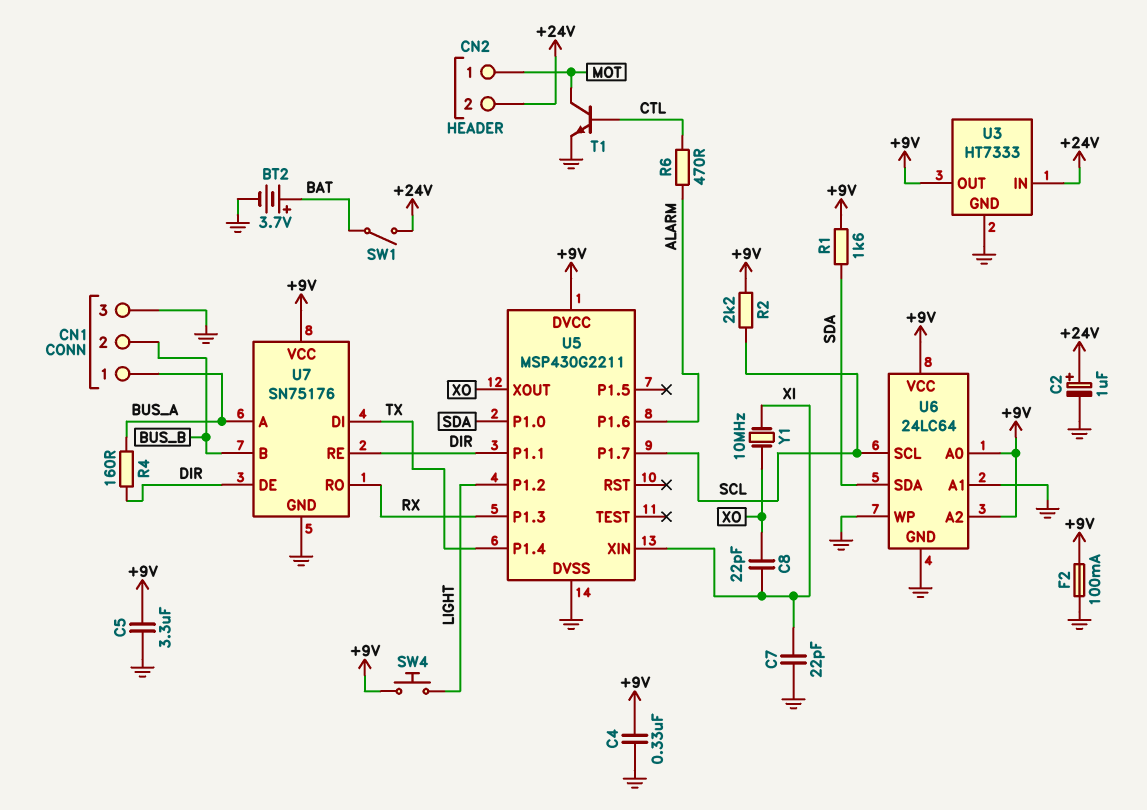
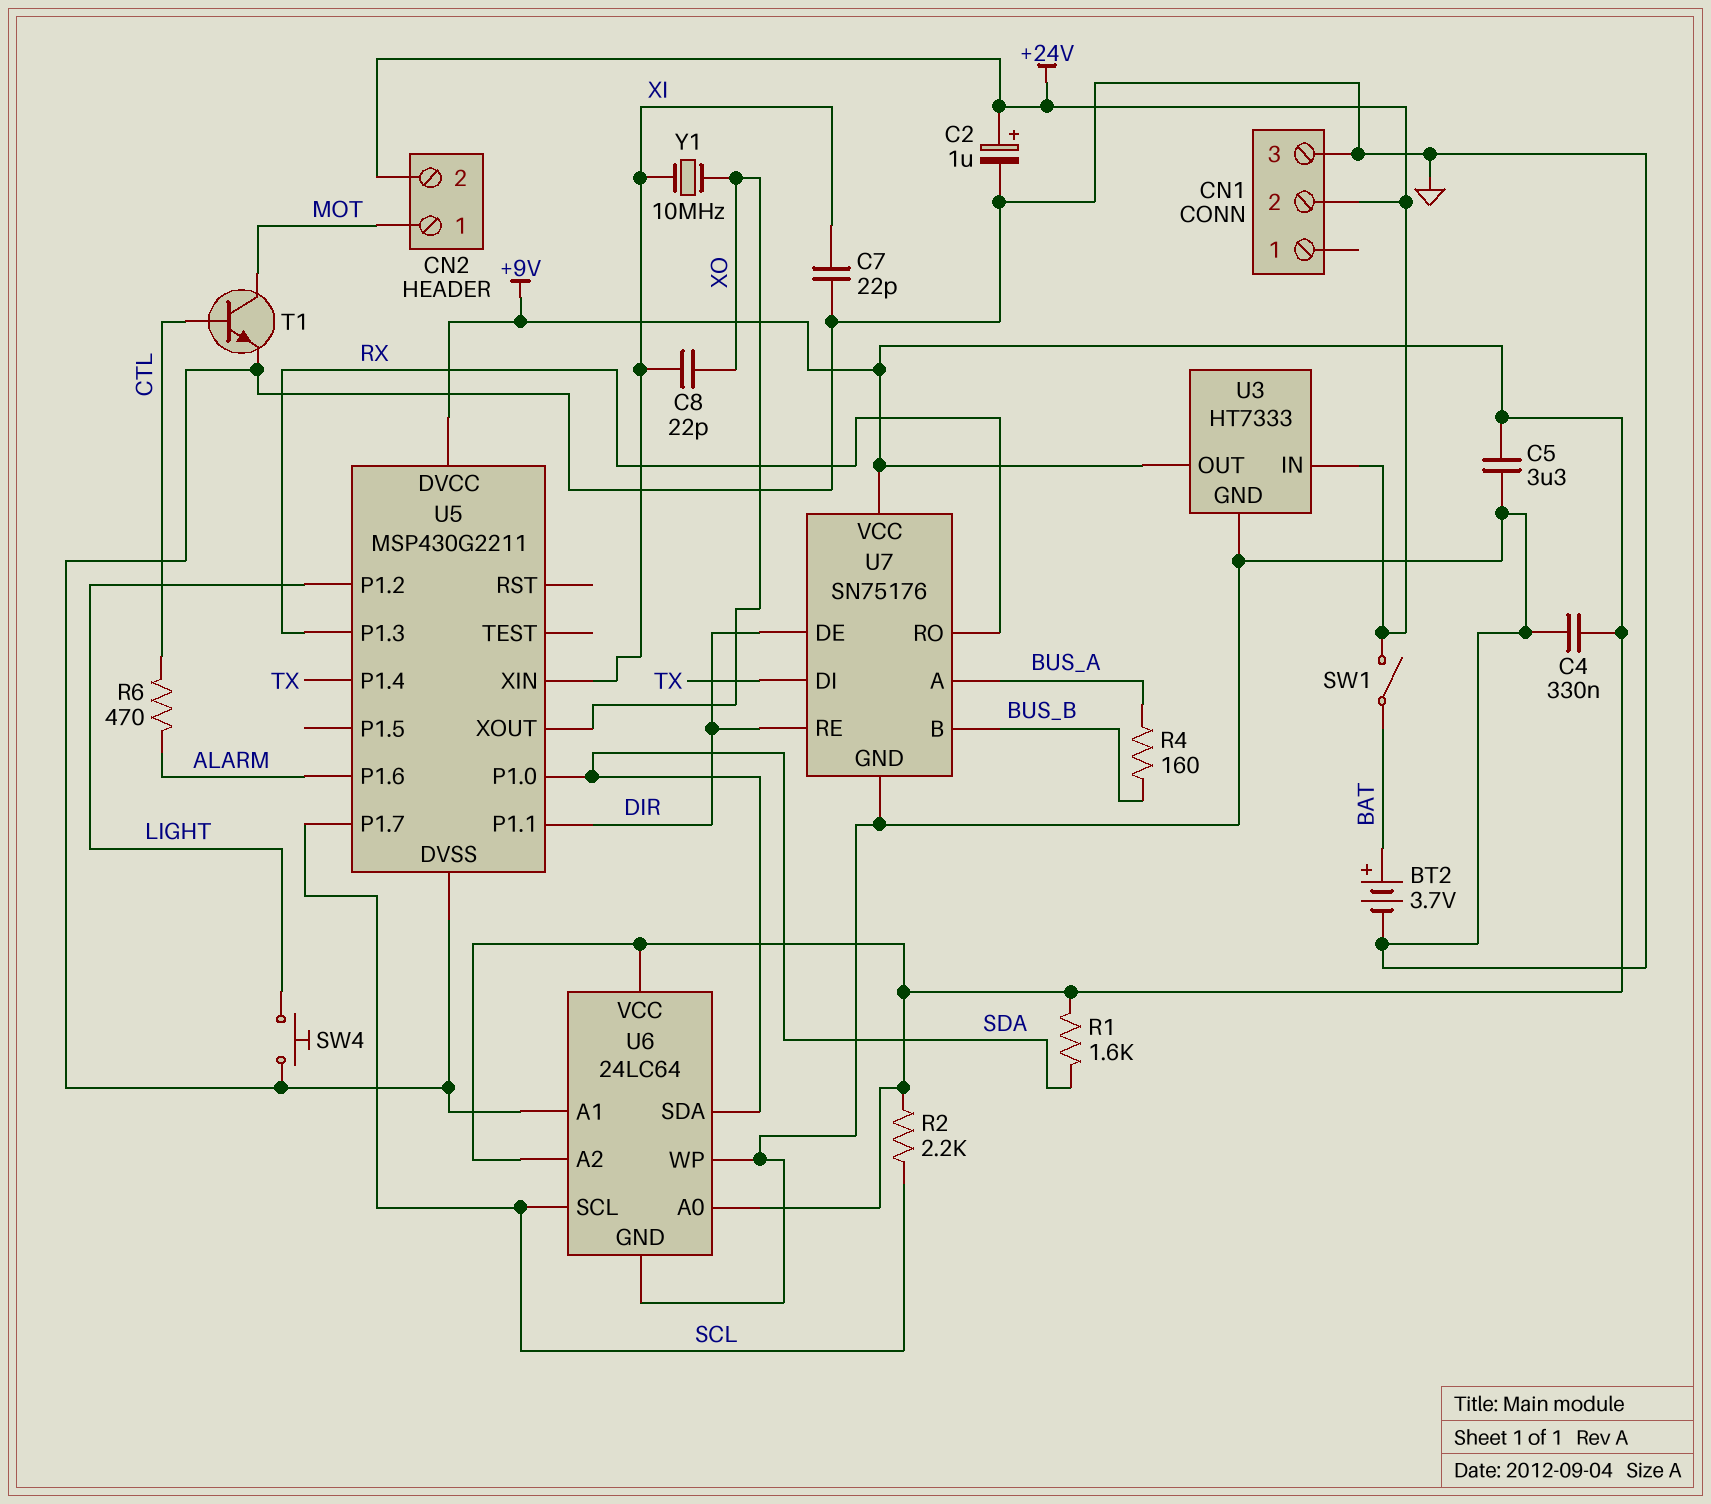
CN1 pin 1: BUS_A -> none
CN1 pin 2: BUS_B -> +24V
F2: 100mA (+9V, GND) -> none
R4: 160 (BUS_A, DIR) -> 160 (BUS_A, BUS_B)
SW4: button (+9V, LIGHT) -> button (GND, LIGHT)

